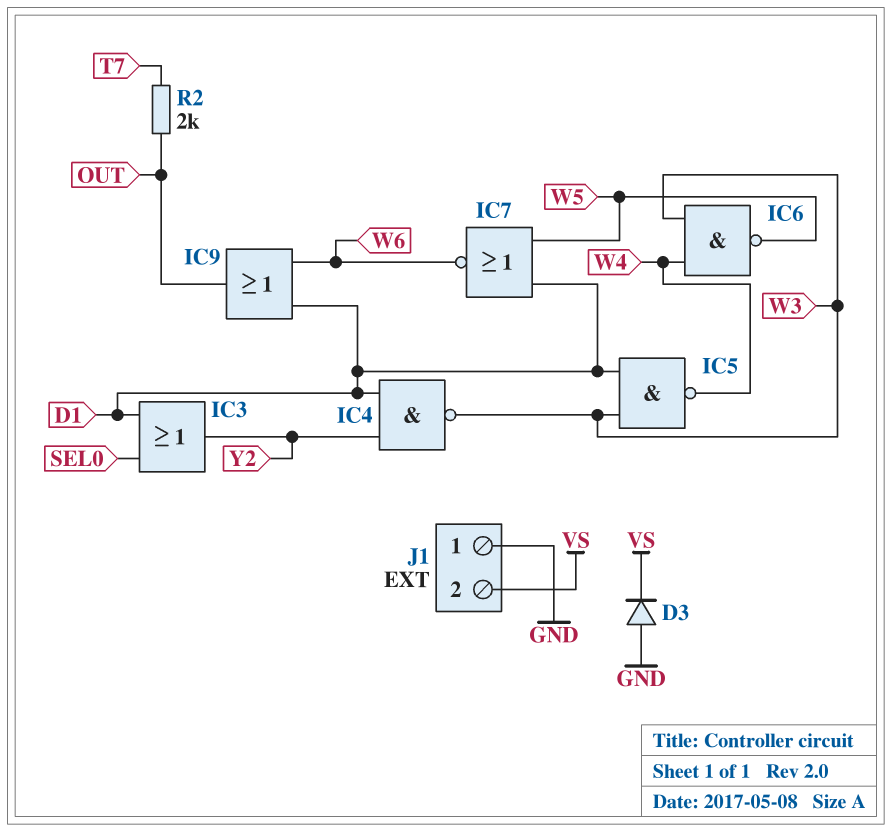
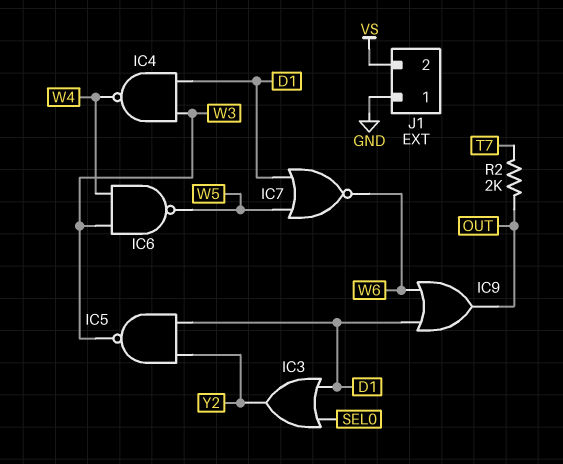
D3: diode (A GND, K VS) -> none
IC4: NAND (in D1, in Y2, out W3) -> NAND (in D1, in W3, out W4)
IC5: NAND (in D1, in W3, out W4) -> NAND (in D1, in Y2, out W3)

